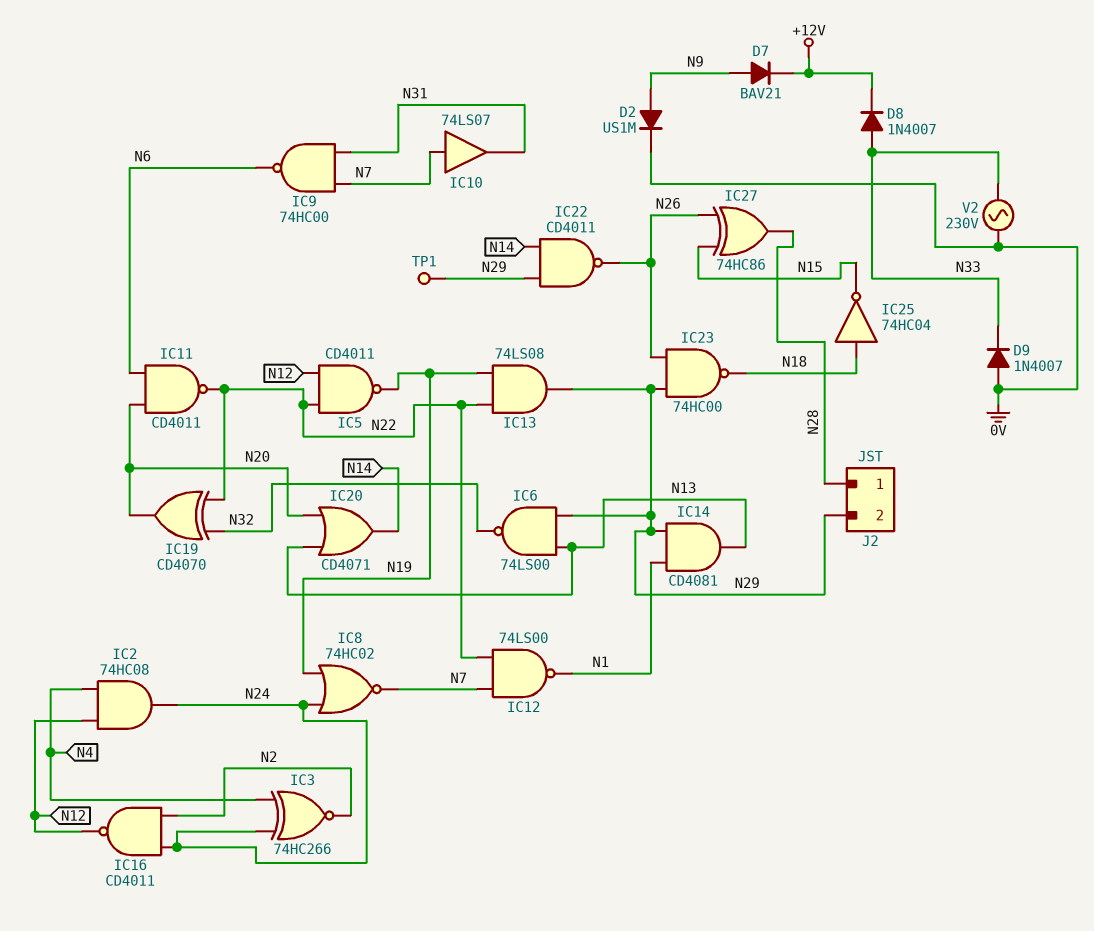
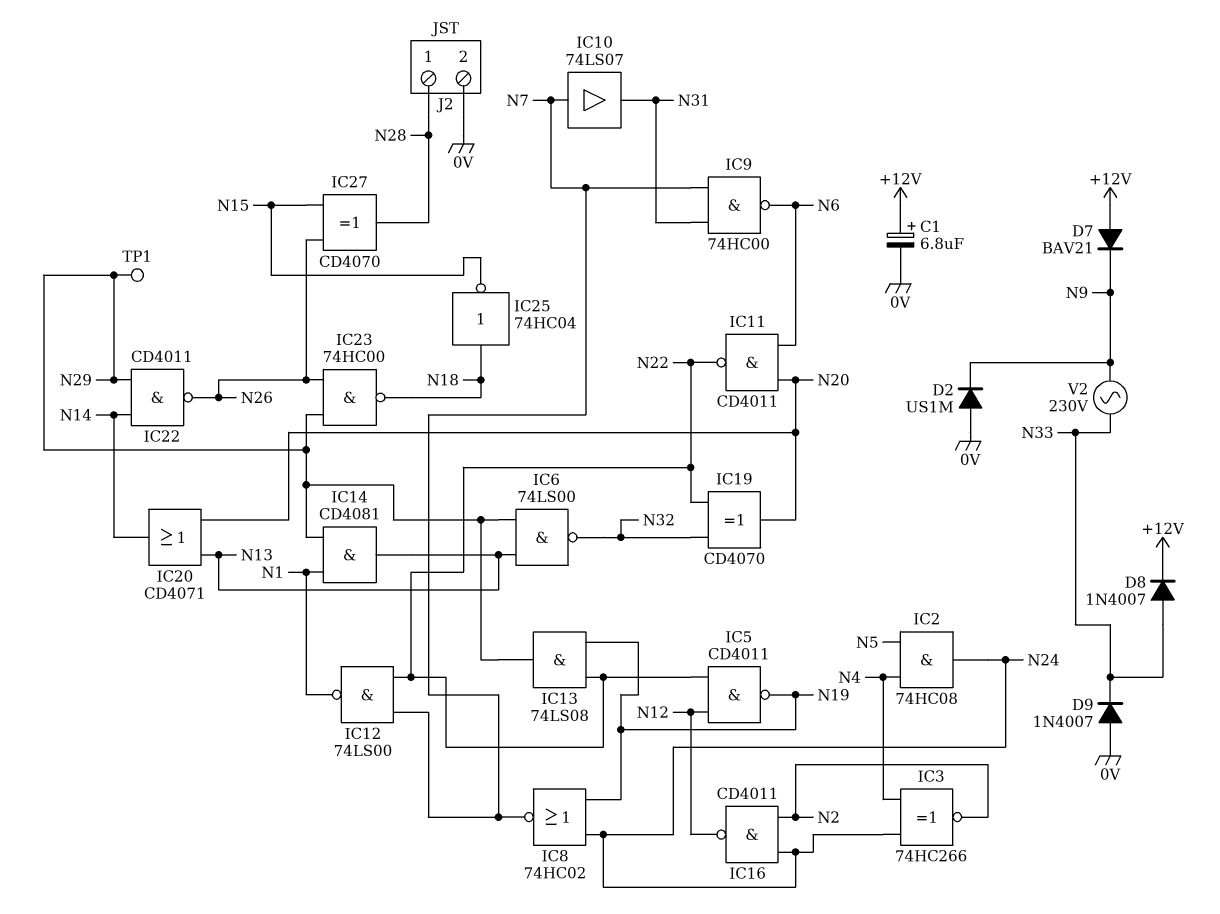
C1: none -> 6.8uF (plus +12V, minus 0V)
D2: diode US1M (A N9, K 0V) -> diode US1M (A 0V, K N9)
D7: diode BAV21 (A N9, K +12V) -> diode BAV21 (A +12V, K N9)
IC2: AND 74HC08 (in N4, in N12, out N24) -> AND 74HC08 (in N4, in N5, out N24)
IC27: XOR 74HC86 (in N15, in N26, out N28) -> XOR CD4070 (in N15, in N26, out N28)
J2 pin 2: N29 -> 0V
V2: AC 230V (0V, N33) -> AC 230V (N9, N33)

